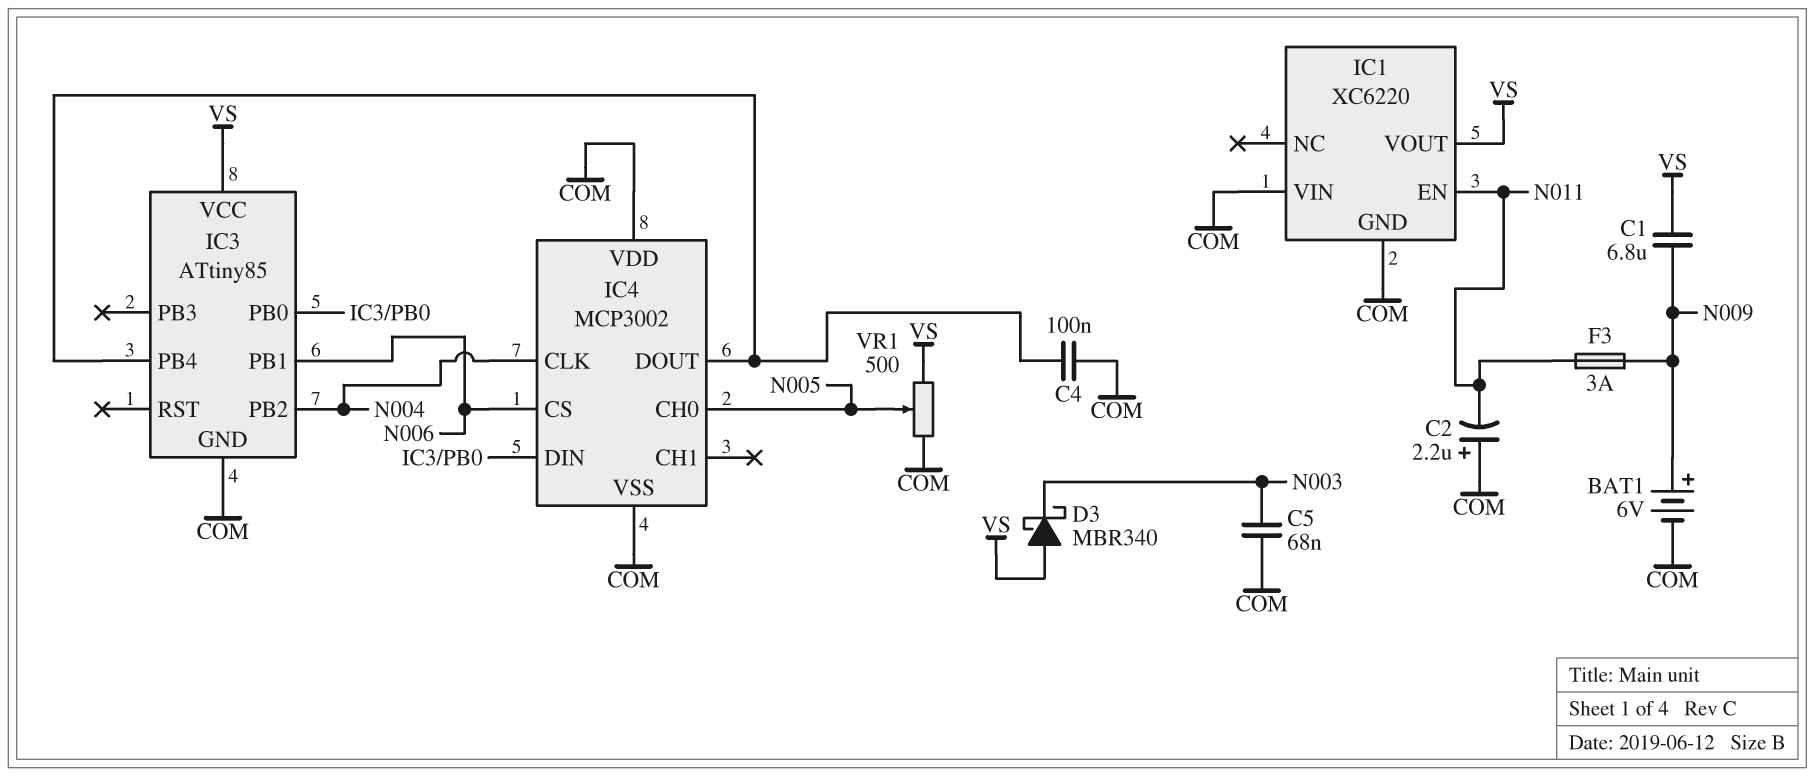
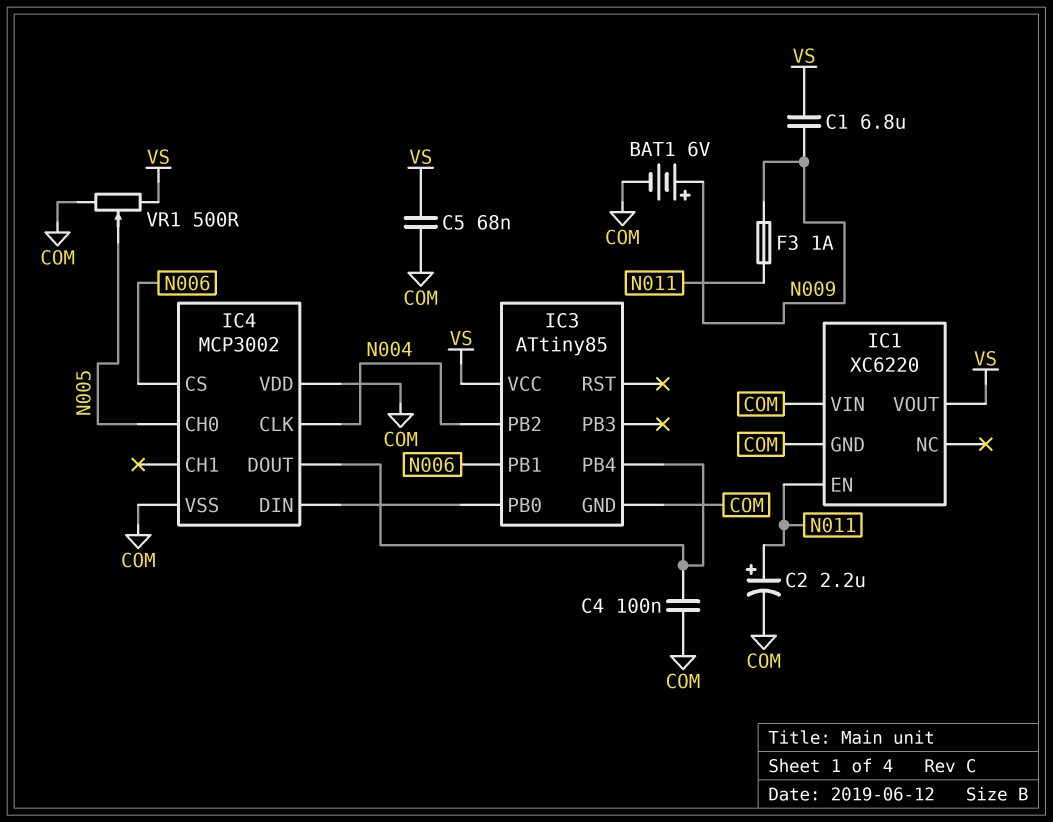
C2: 2.2uF (plus COM, minus N011) -> 2.2uF (plus N011, minus COM)
C5: 68nF (COM, N003) -> 68nF (COM, VS)
D3: schottky MBR340 (A VS, K N003) -> none
F3: 3A (N009, N011) -> 1A (N009, N011)

